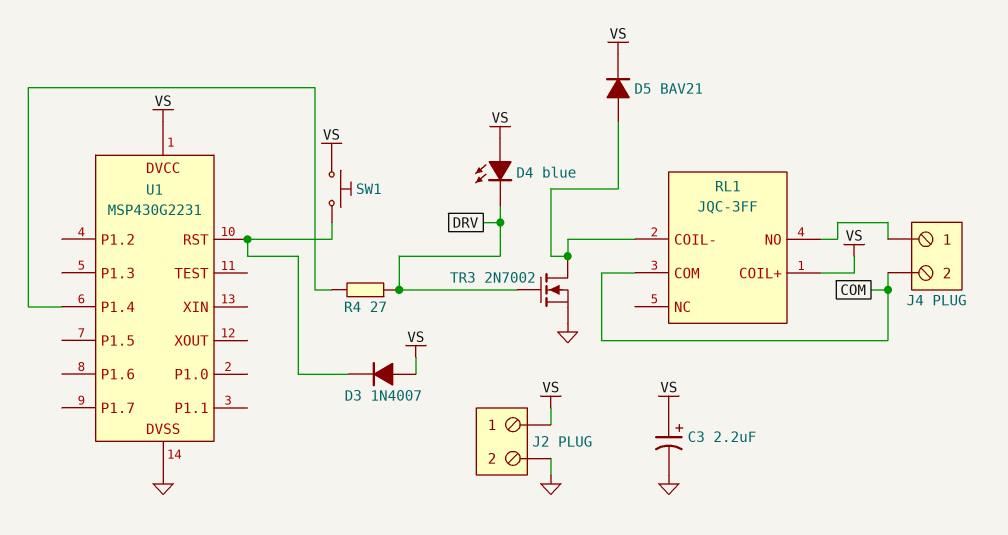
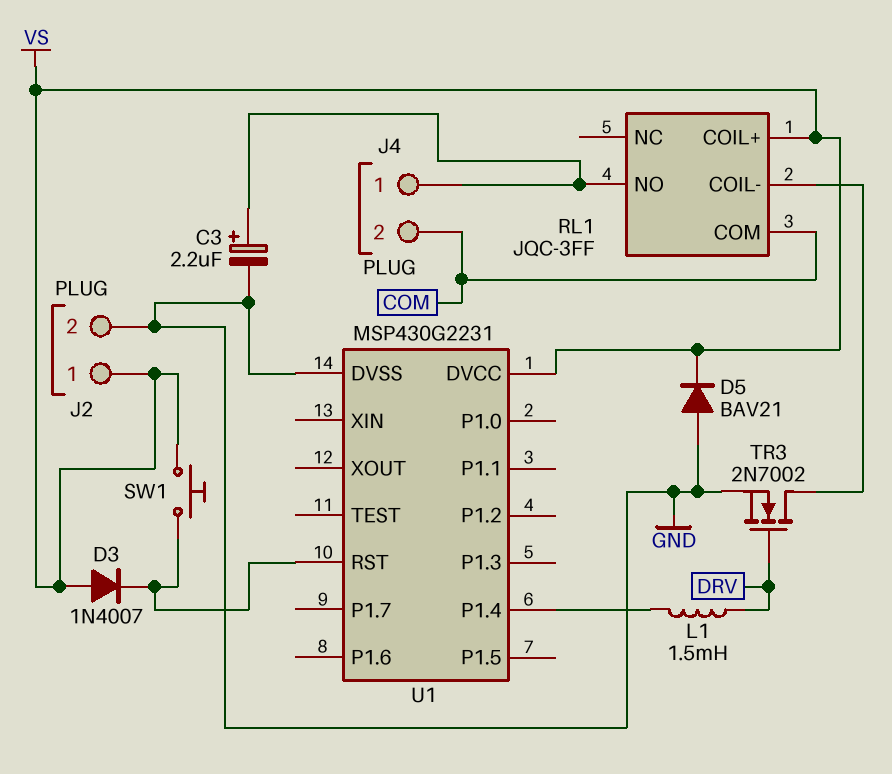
C3: 2.2uF (plus VS, minus GND) -> 2.2uF (plus J4/1, minus GND)
D4: LED blue (A VS, K DRV) -> none
D5: diode BAV21 (A RL1/COIL-, K VS) -> diode BAV21 (A GND, K VS)
L1: none -> 1.5mH (DRV, U1/P1.4)
R4: 27 (DRV, U1/P1.4) -> none

